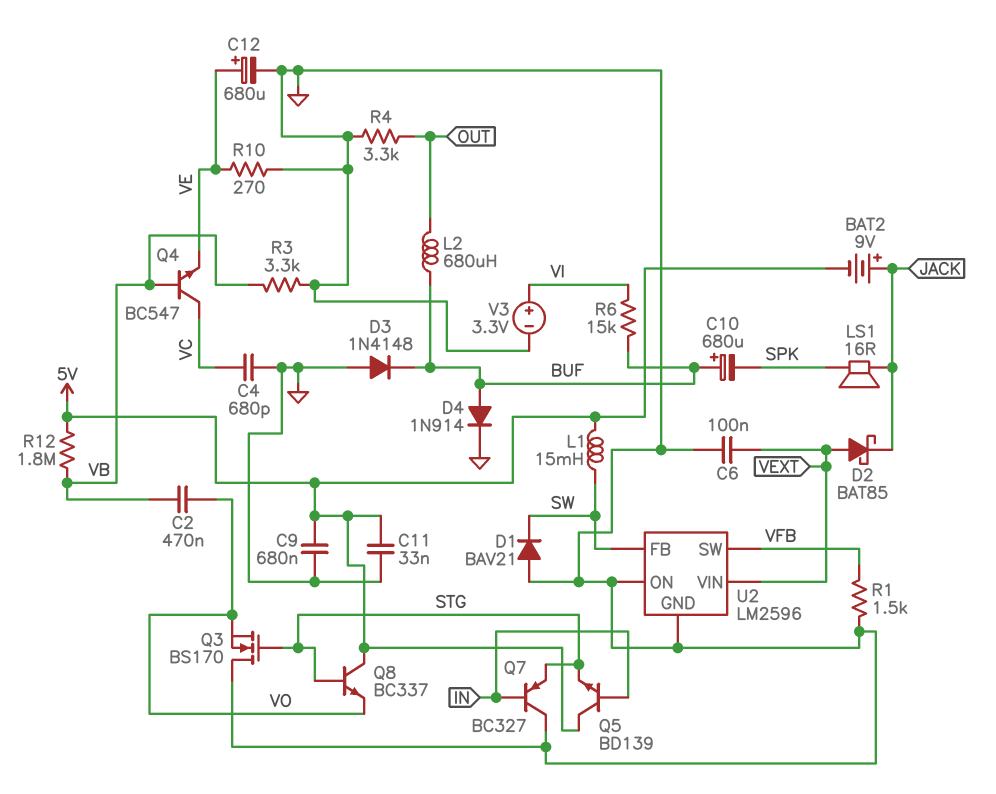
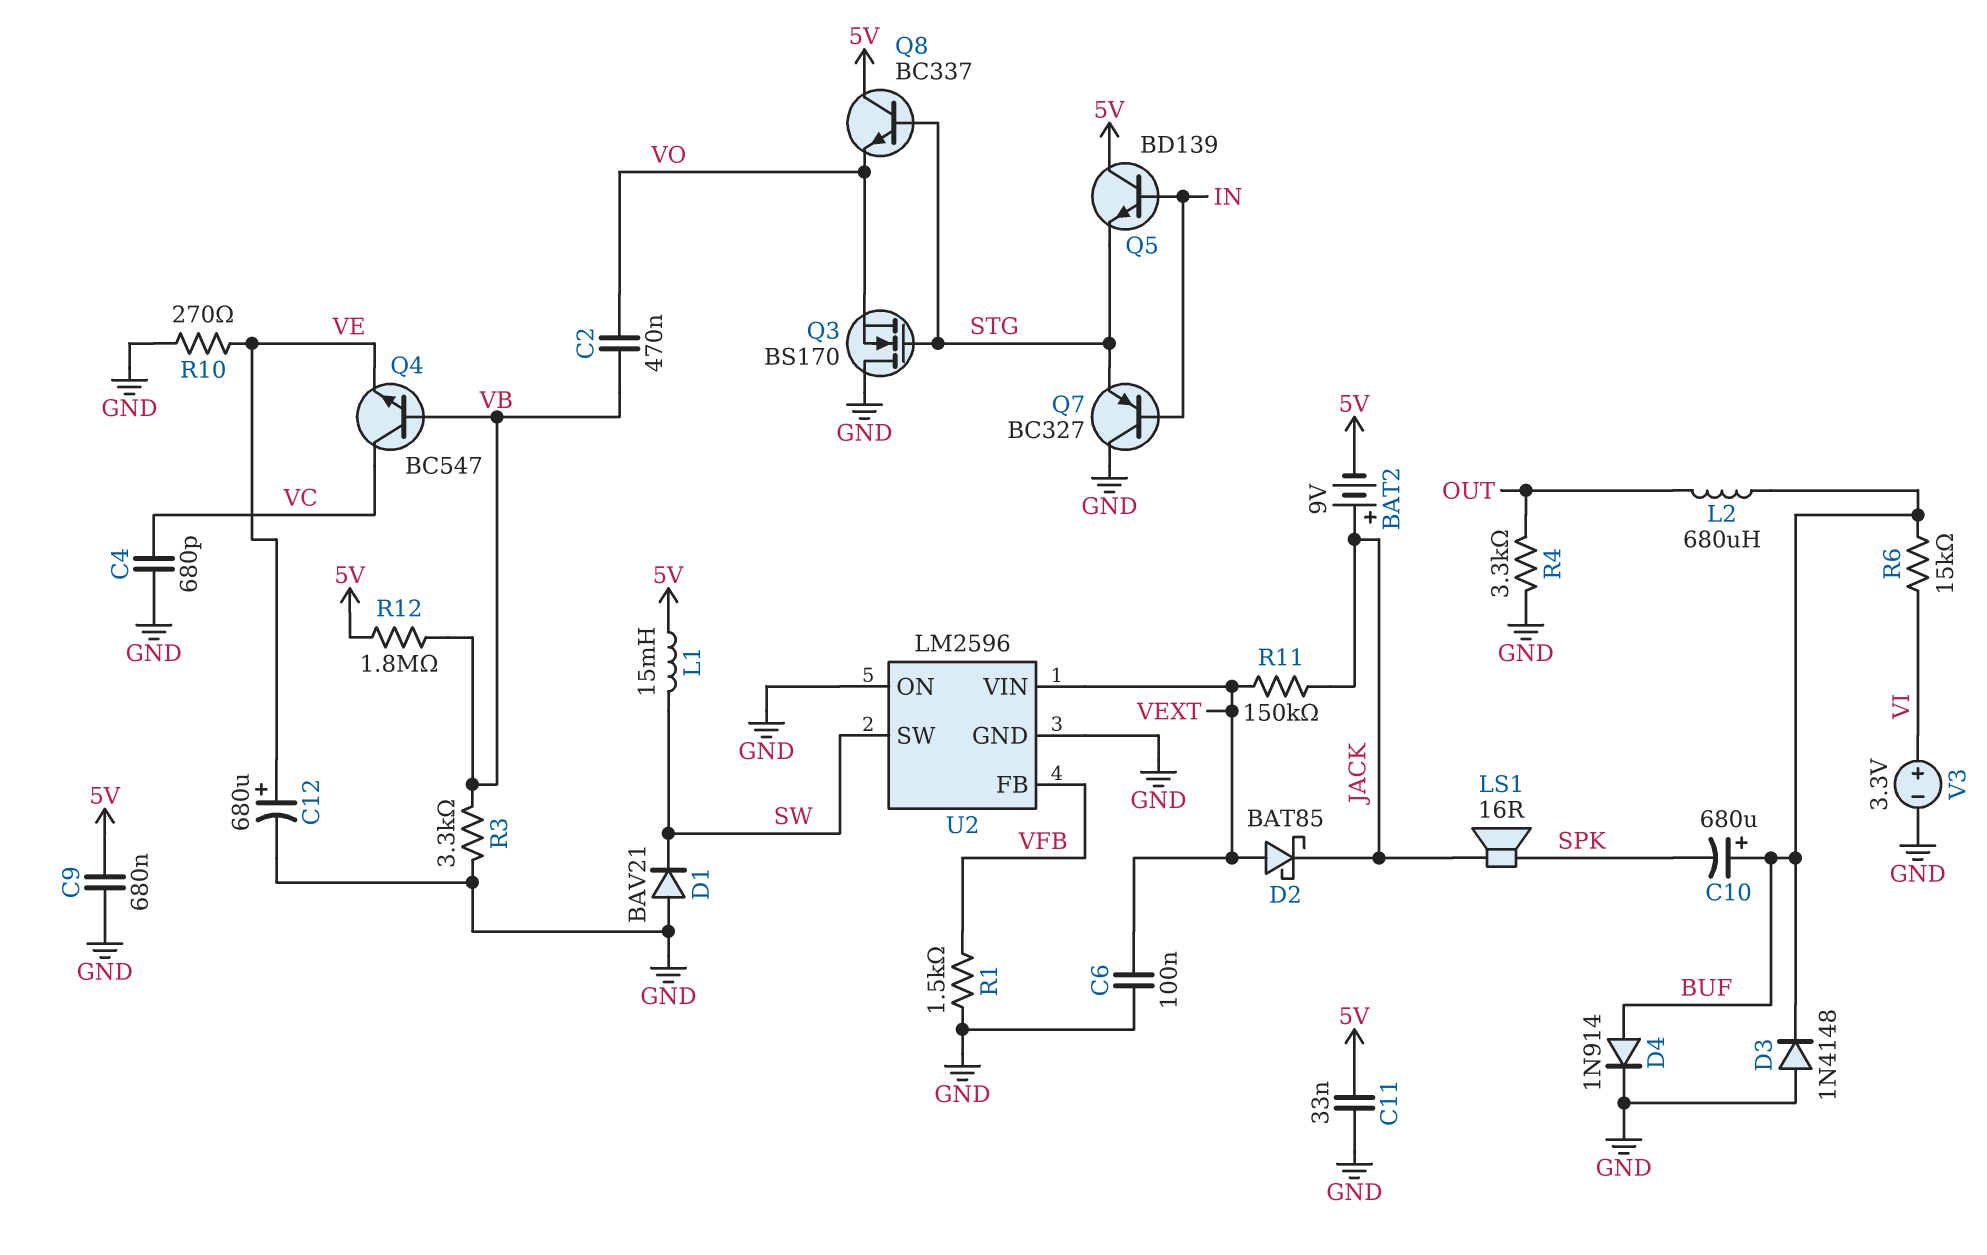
R11: none -> 150k (JACK, VEXT)
U2 pin FB: SW -> VFB
U2 pin SW: VFB -> SW

